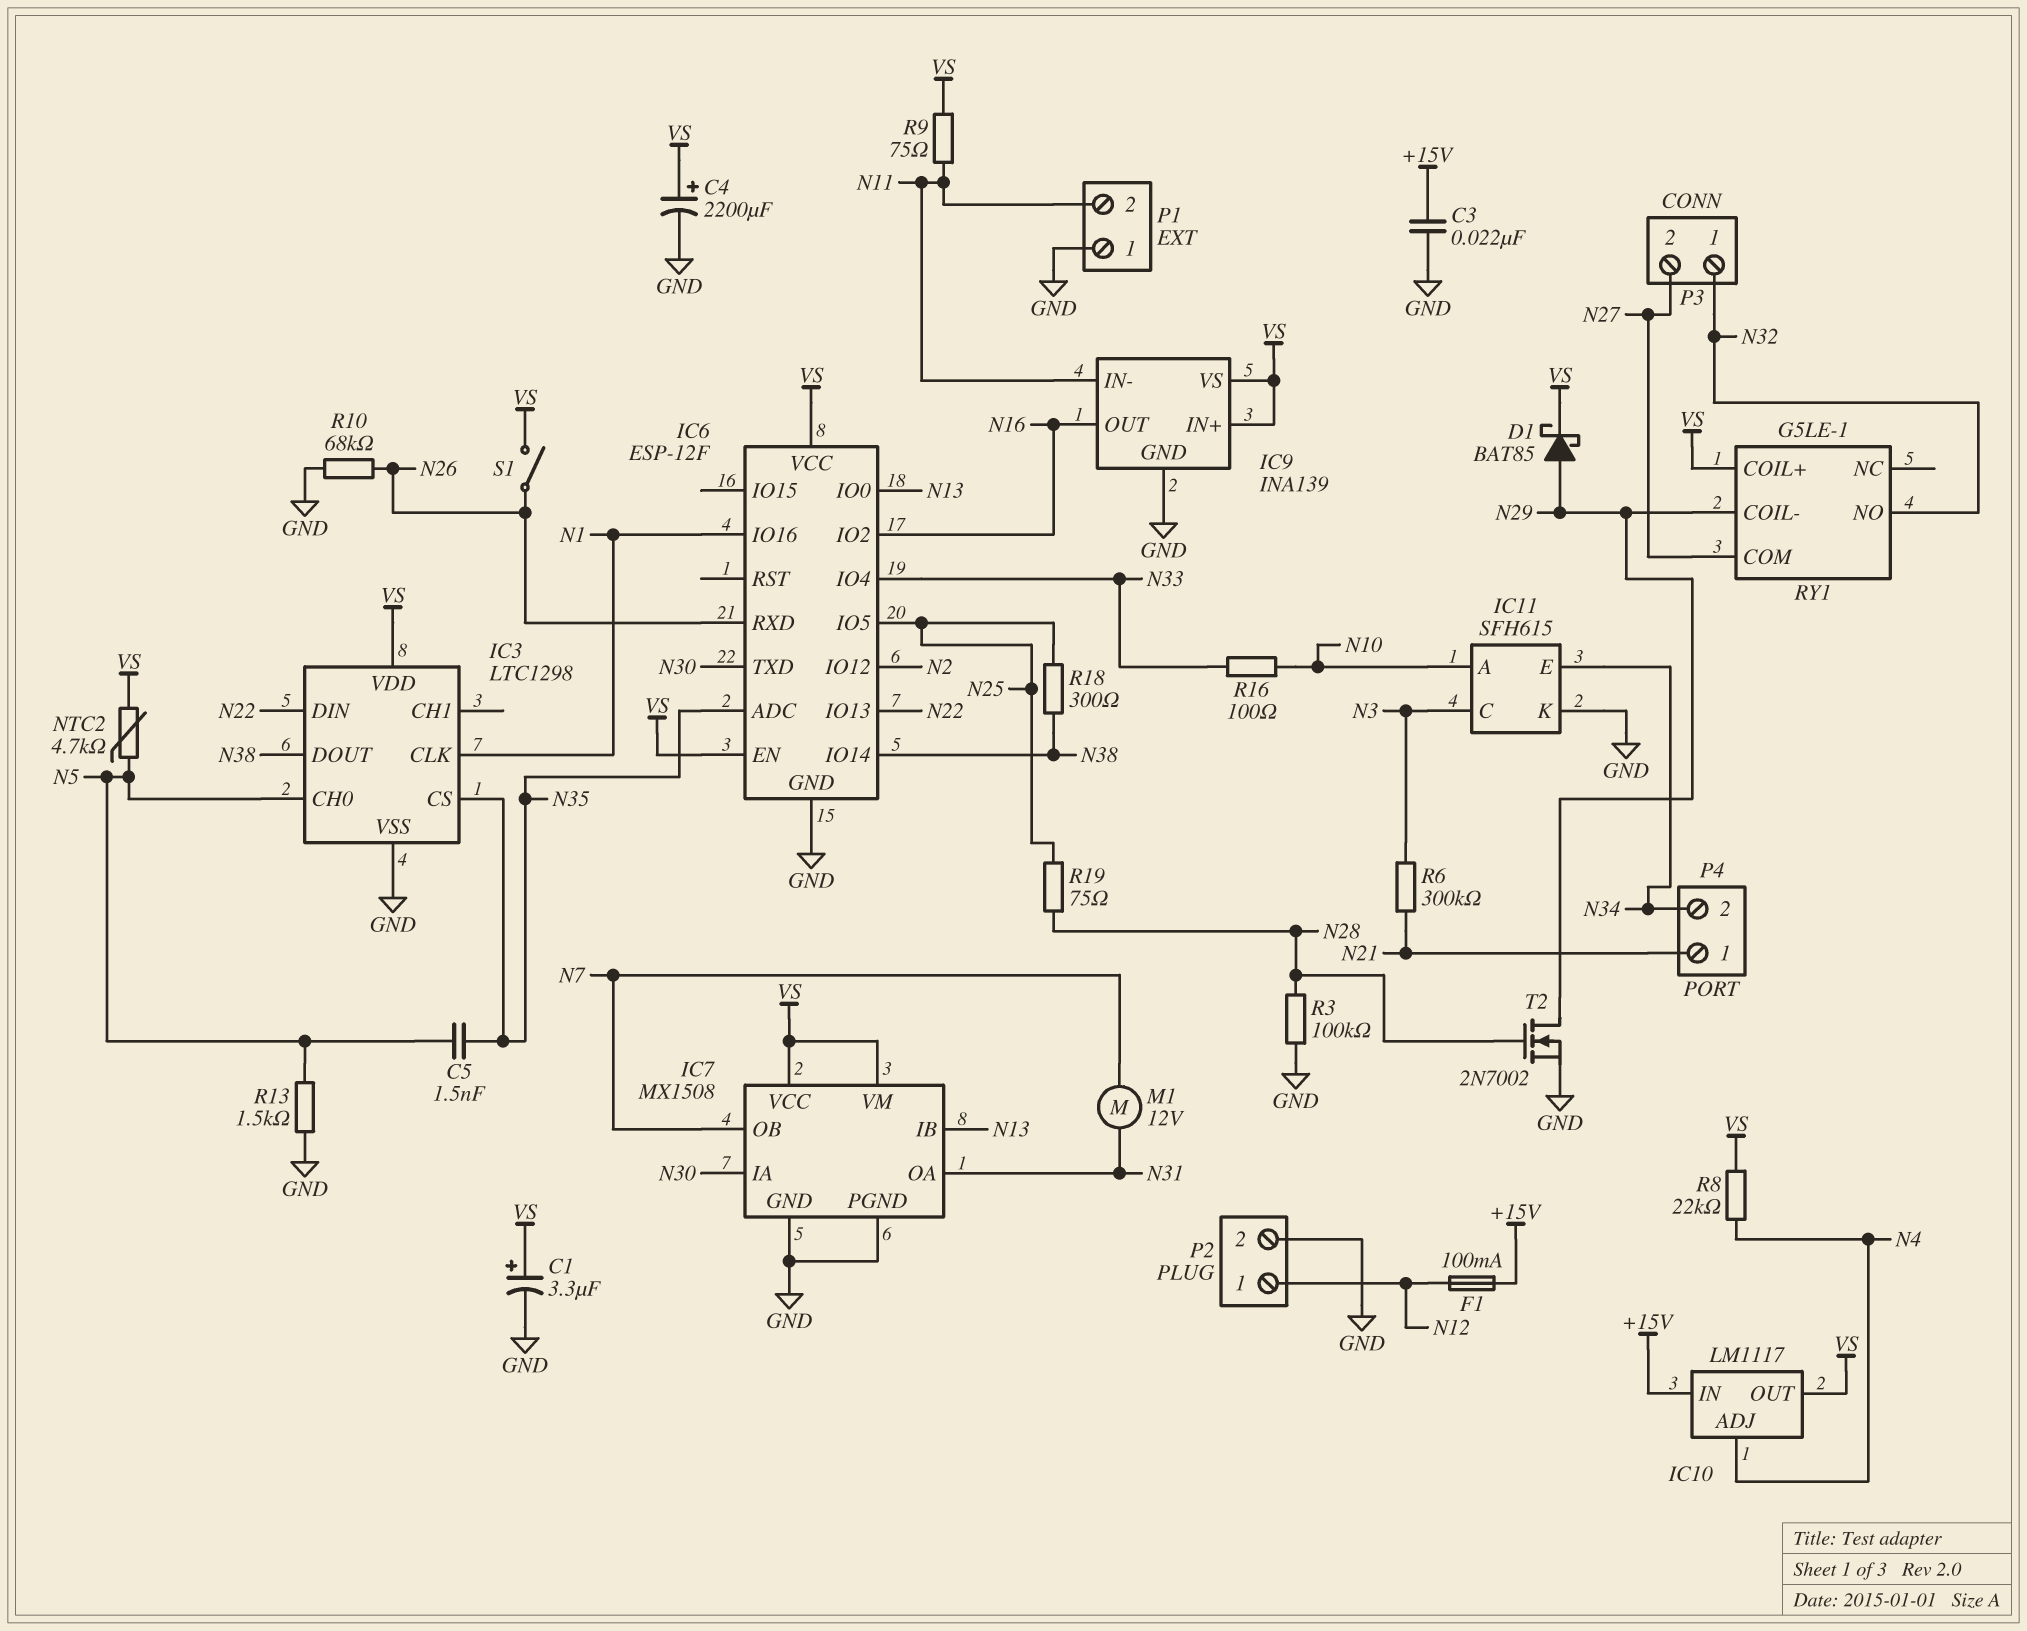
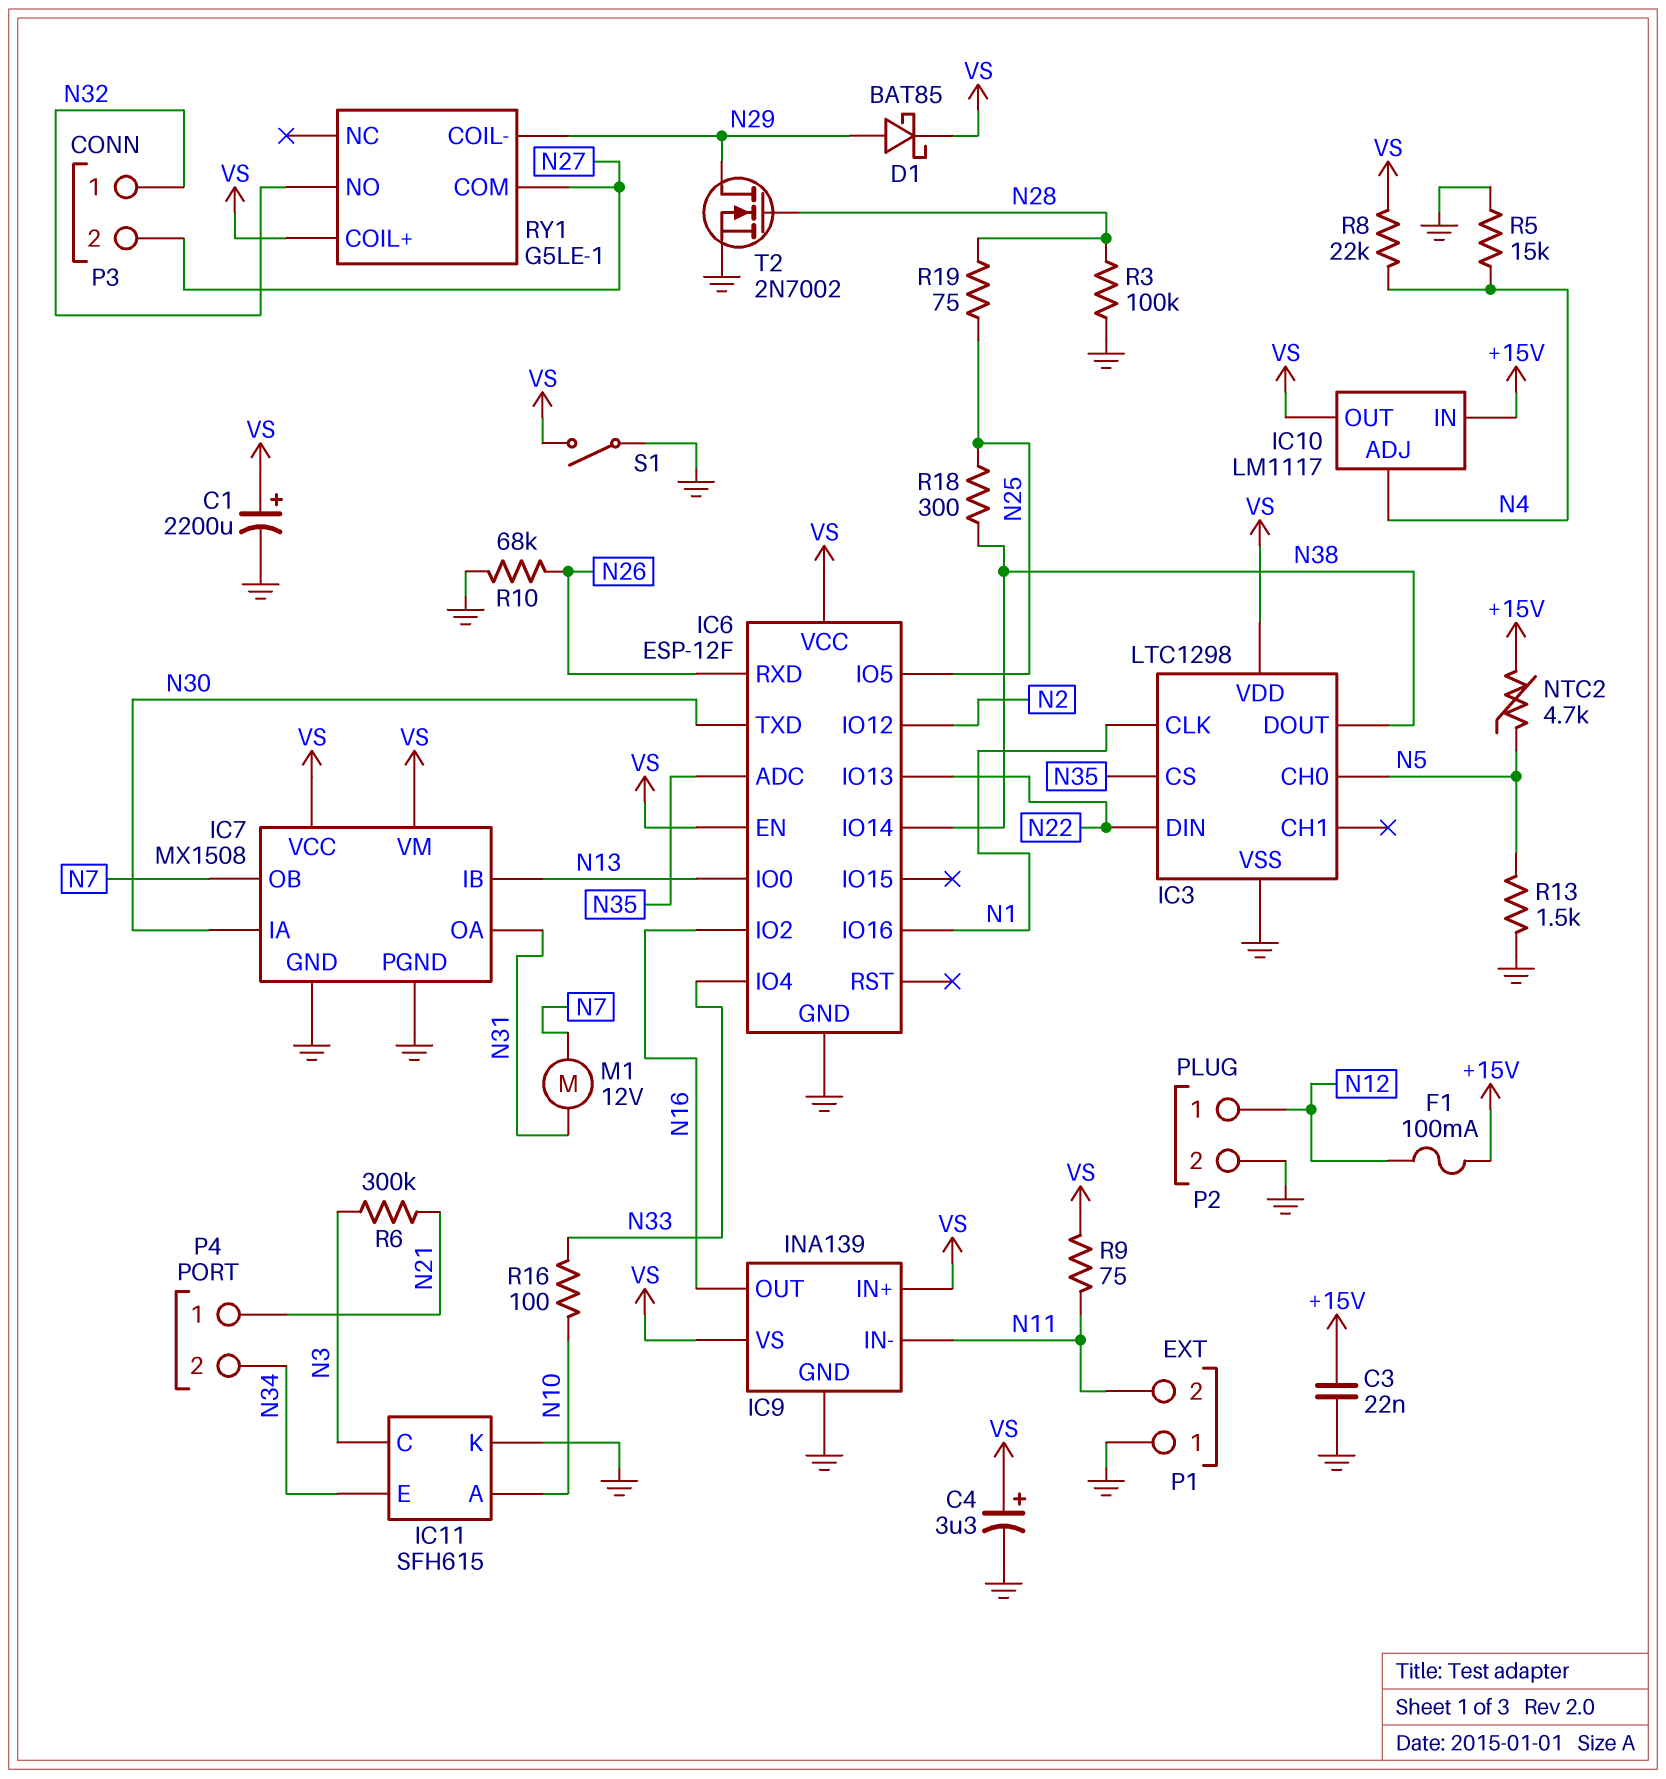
C1: 3.3uF (plus VS, minus GND) -> 2200uF (plus VS, minus GND)
C4: 2200uF (plus VS, minus GND) -> 3.3uF (plus VS, minus GND)
C5: 1.5nF (N5, N35) -> none
NTC2: 4.7k (N5, VS) -> 4.7k (+15V, N5)
R5: none -> 15k (GND, N4)
S1: switch (N26, VS) -> switch (GND, VS)

